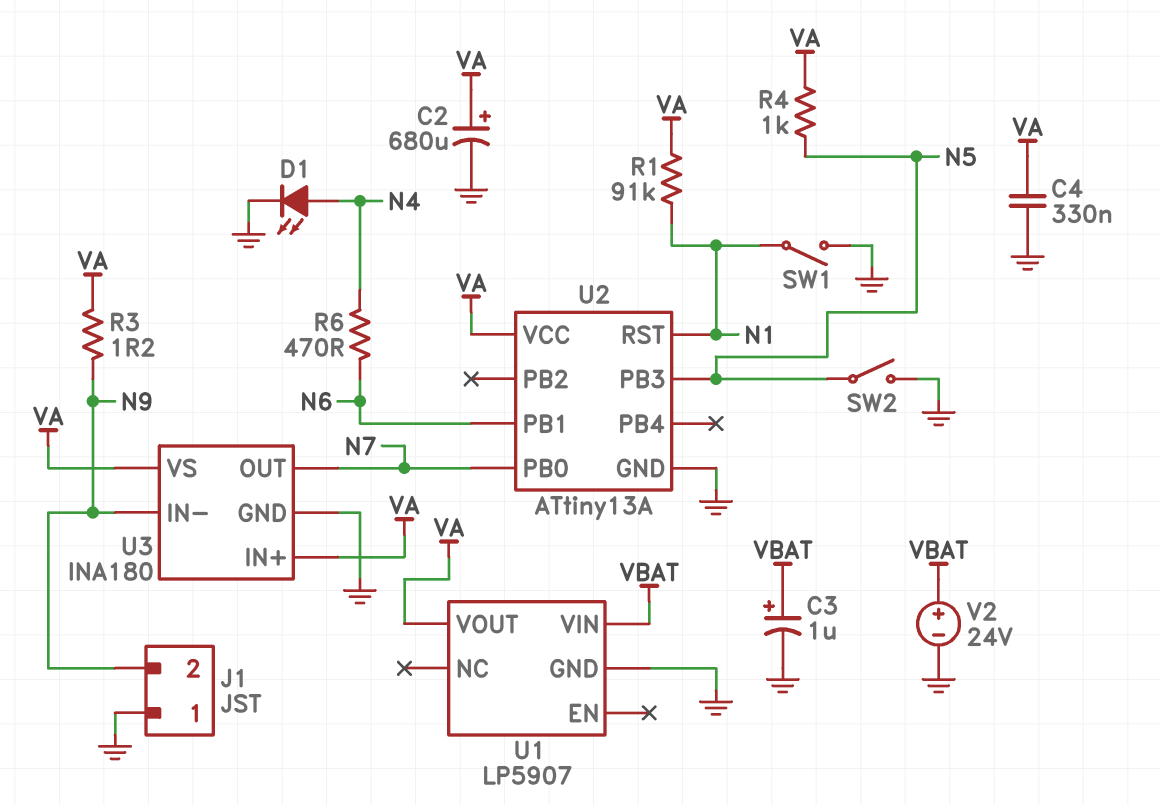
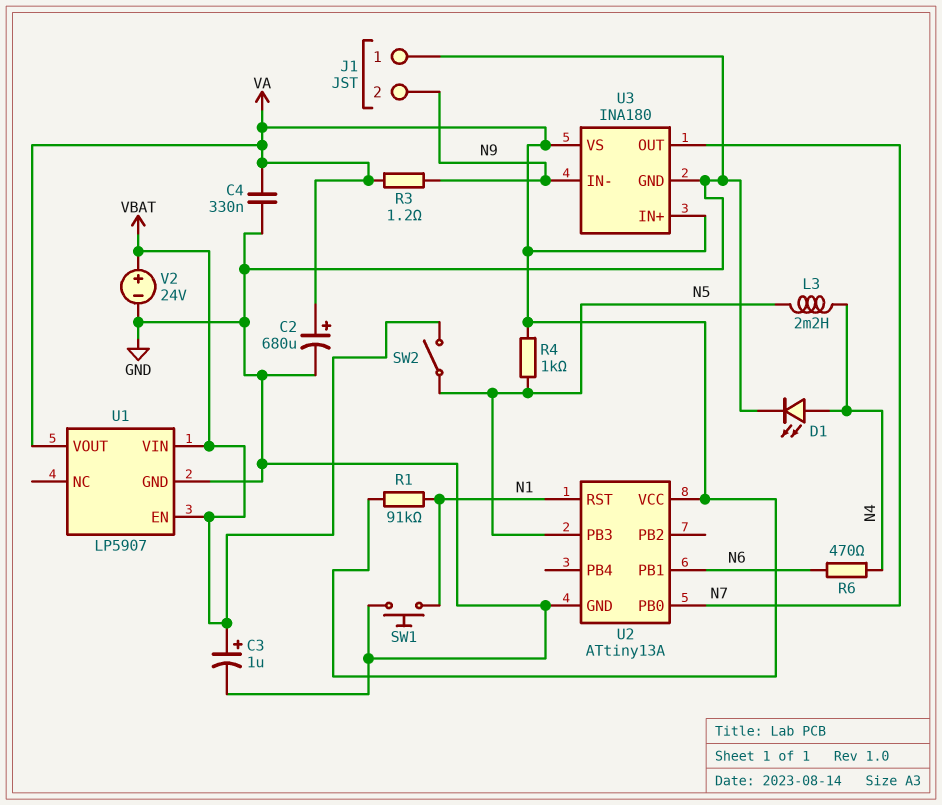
L3: none -> 2.2mH (N4, N5)
SW1: switch (GND, N1) -> button (GND, N1)
SW2: switch (GND, N5) -> switch (N5, VBAT)
U1 pin EN: none -> VBAT

